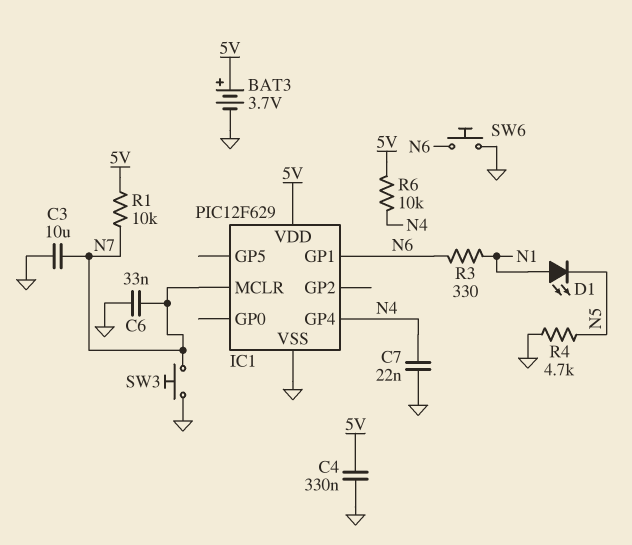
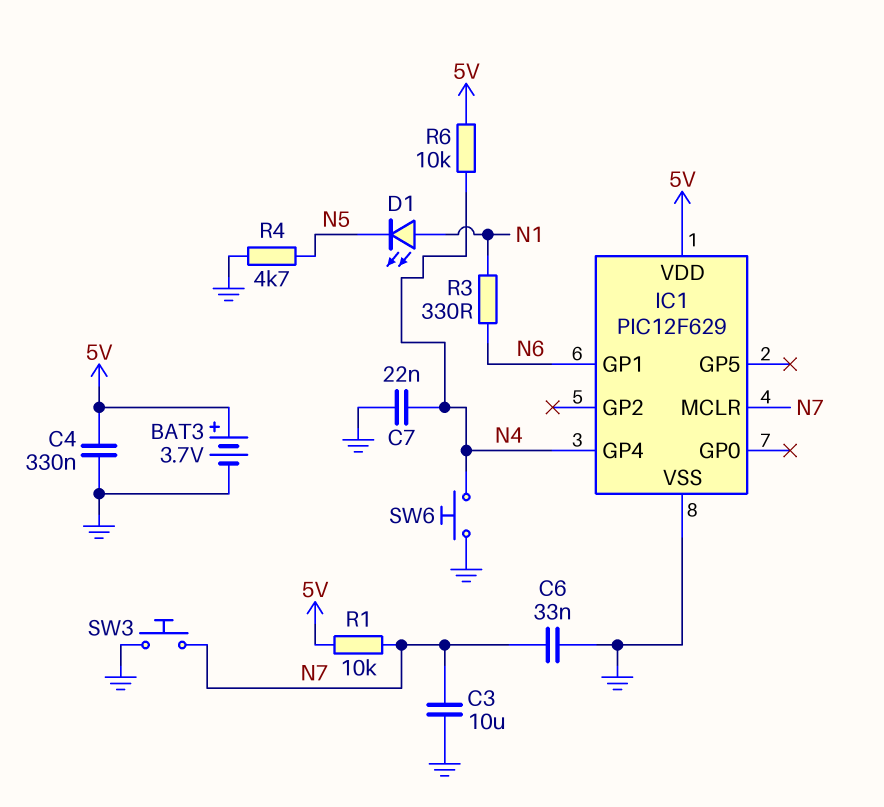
SW6: button (GND, N6) -> button (GND, N4)

